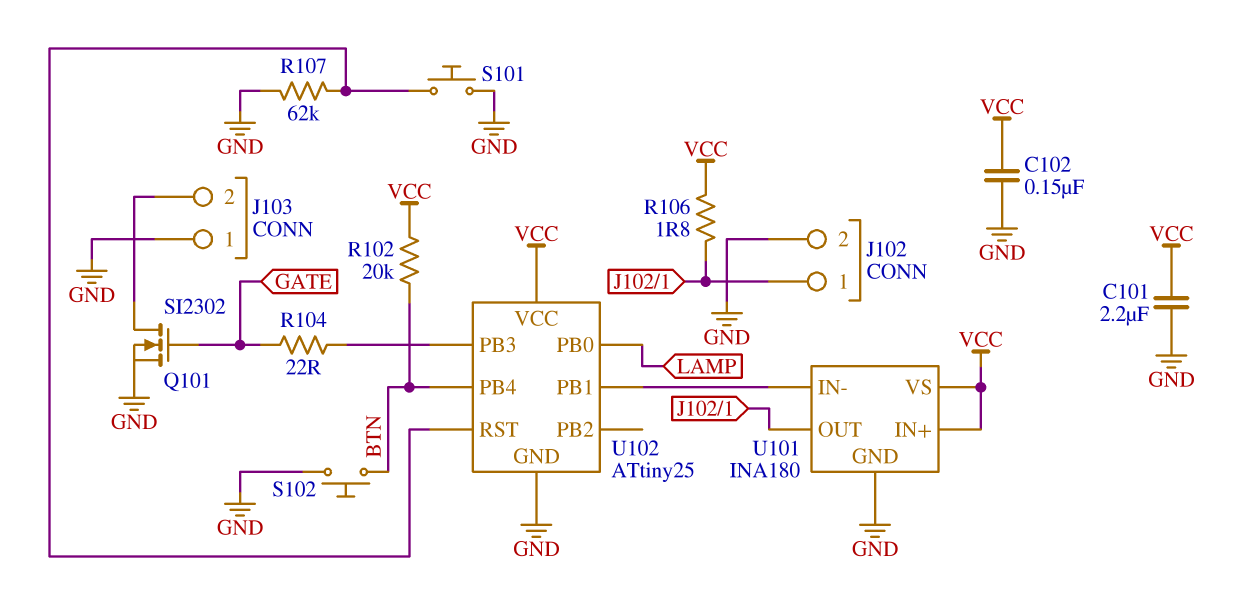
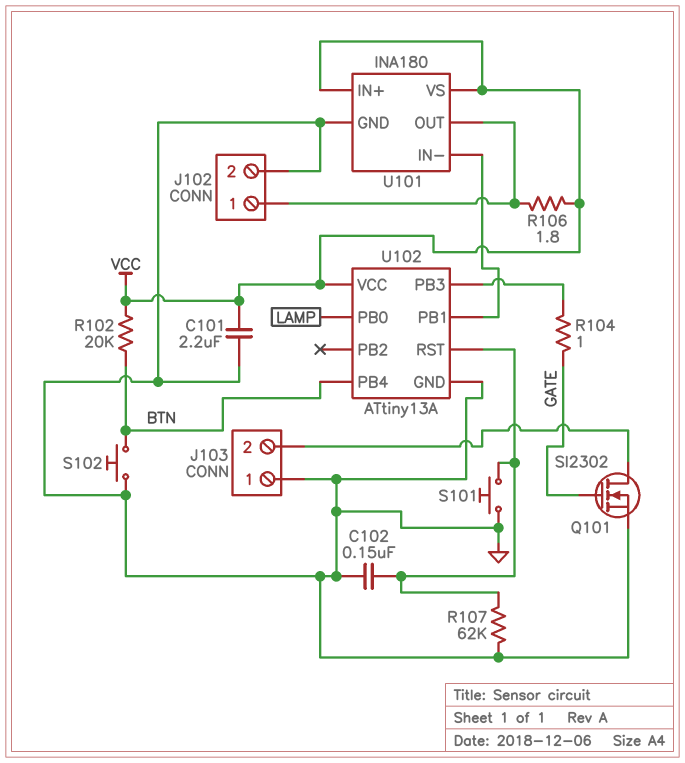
C102: 150nF (GND, VCC) -> 150nF (GND, U102/RST)
R104: 22 (GATE, U102/PB3) -> 1 (GATE, U102/PB3)
U102: ATtiny25 -> ATtiny13A

